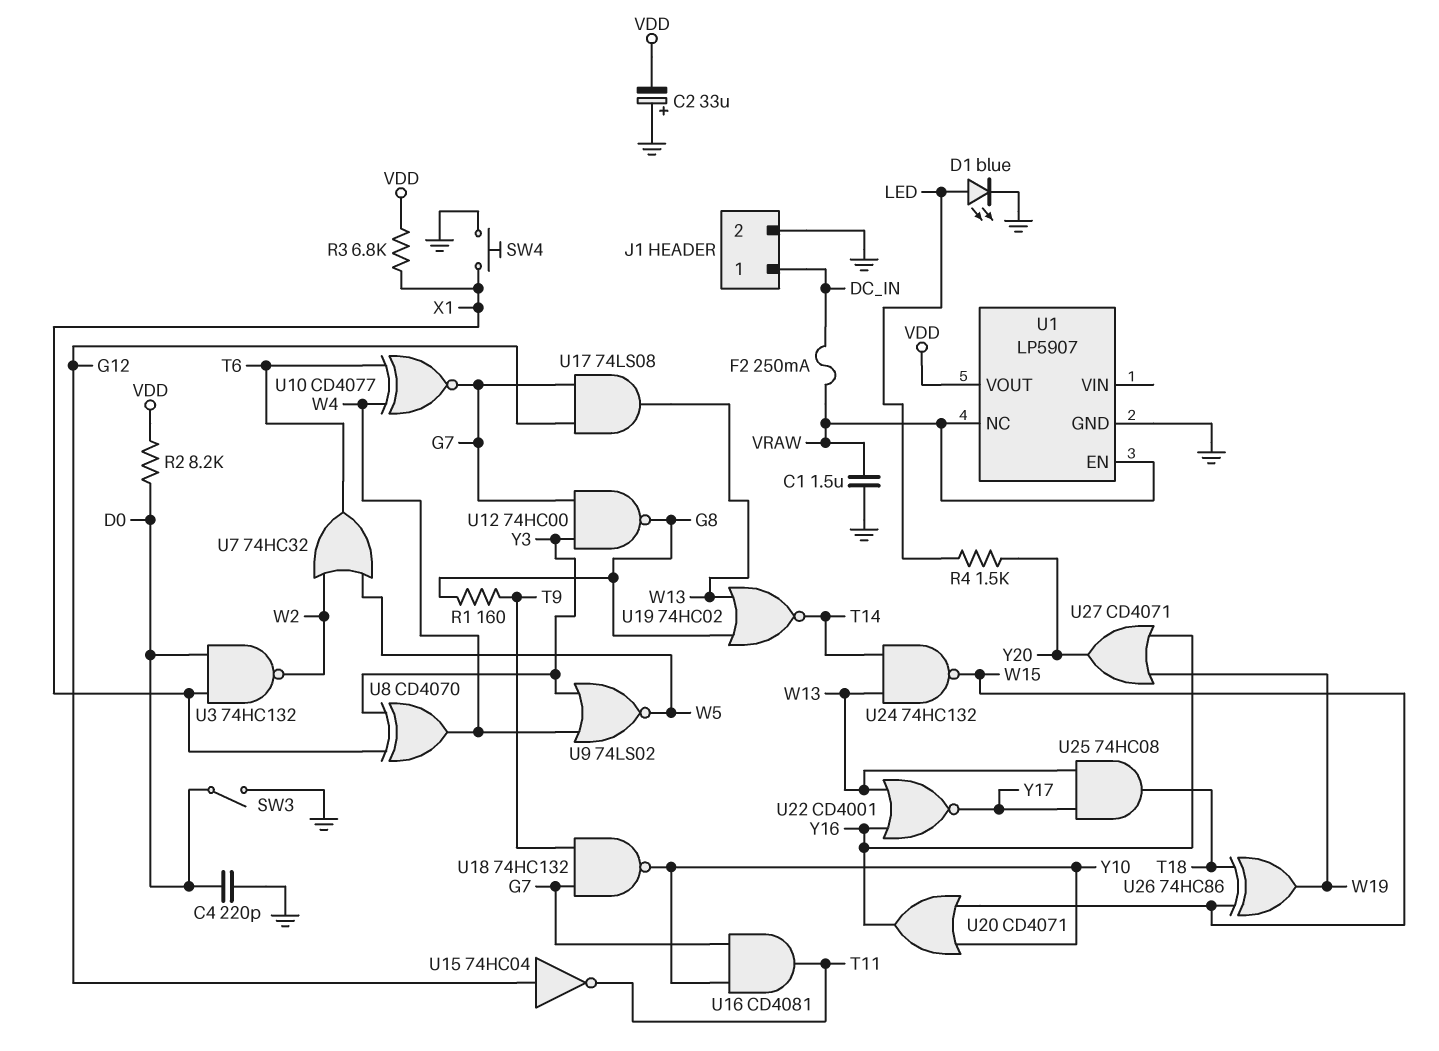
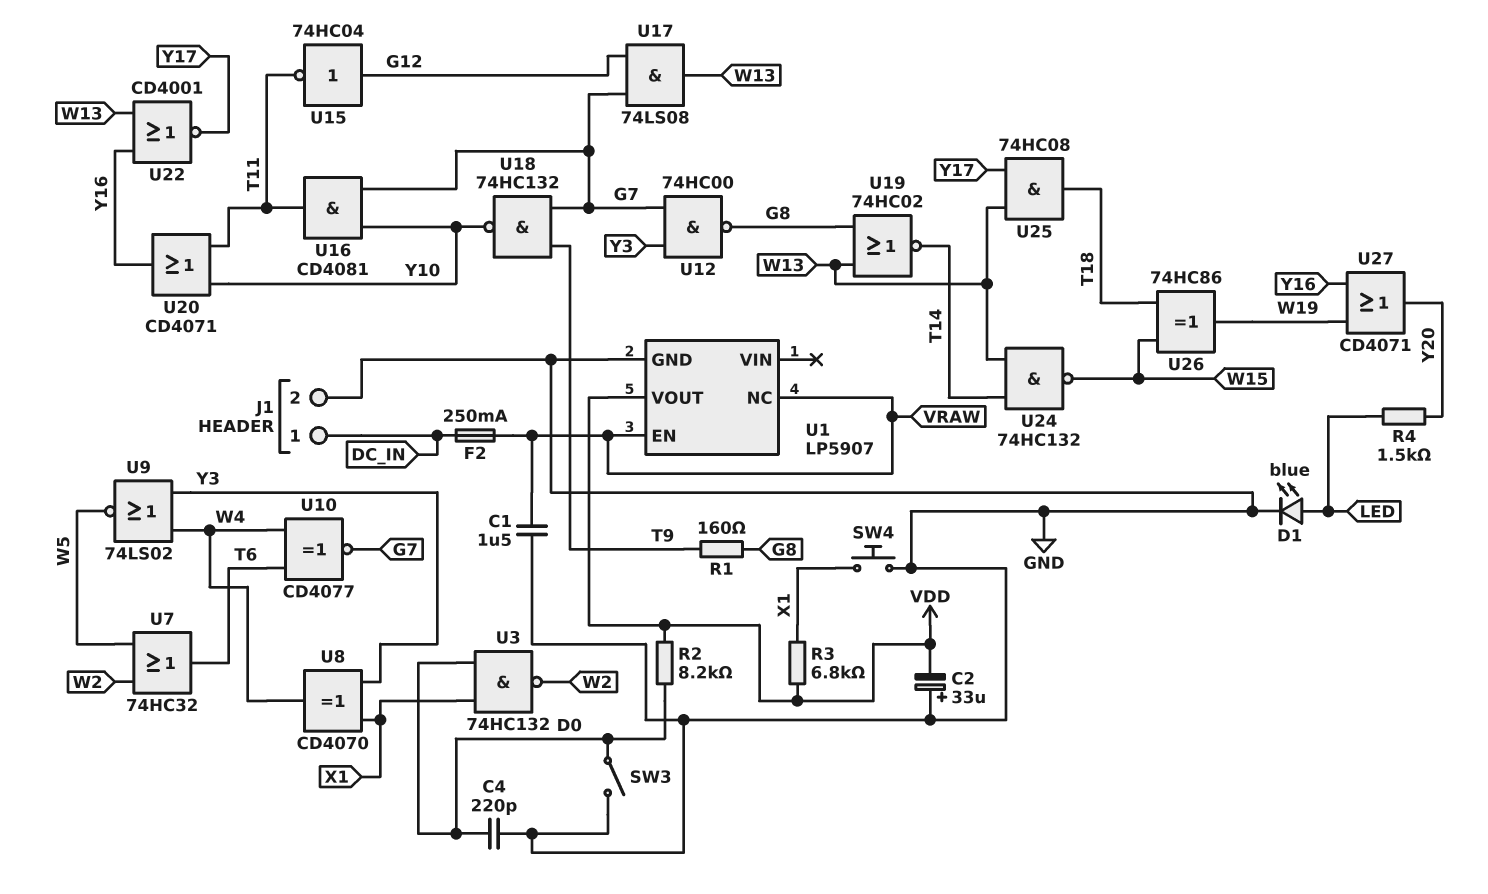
U20: OR CD4071 (in W15, in Y10, out Y16) -> OR CD4071 (in T11, in Y10, out Y16)

